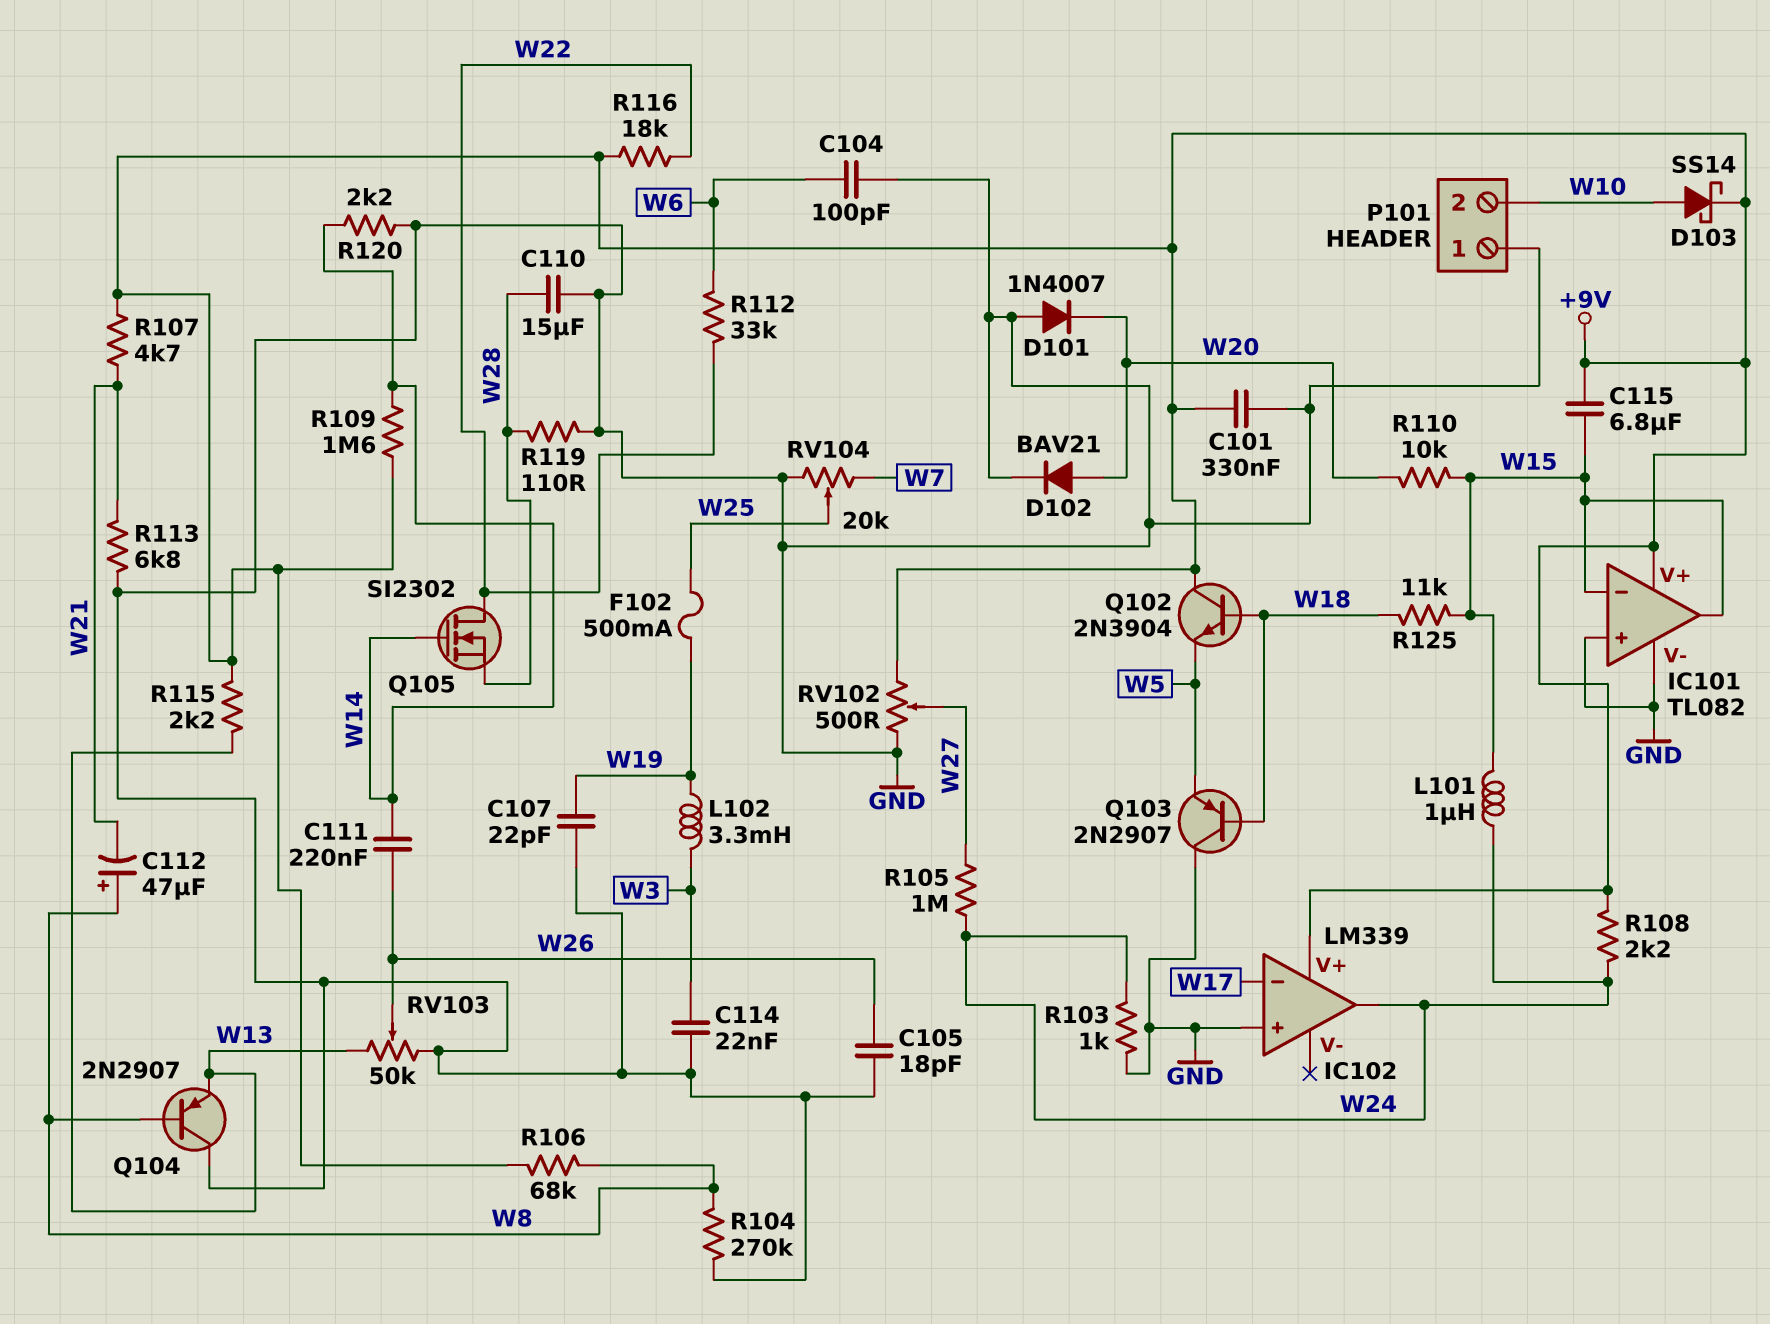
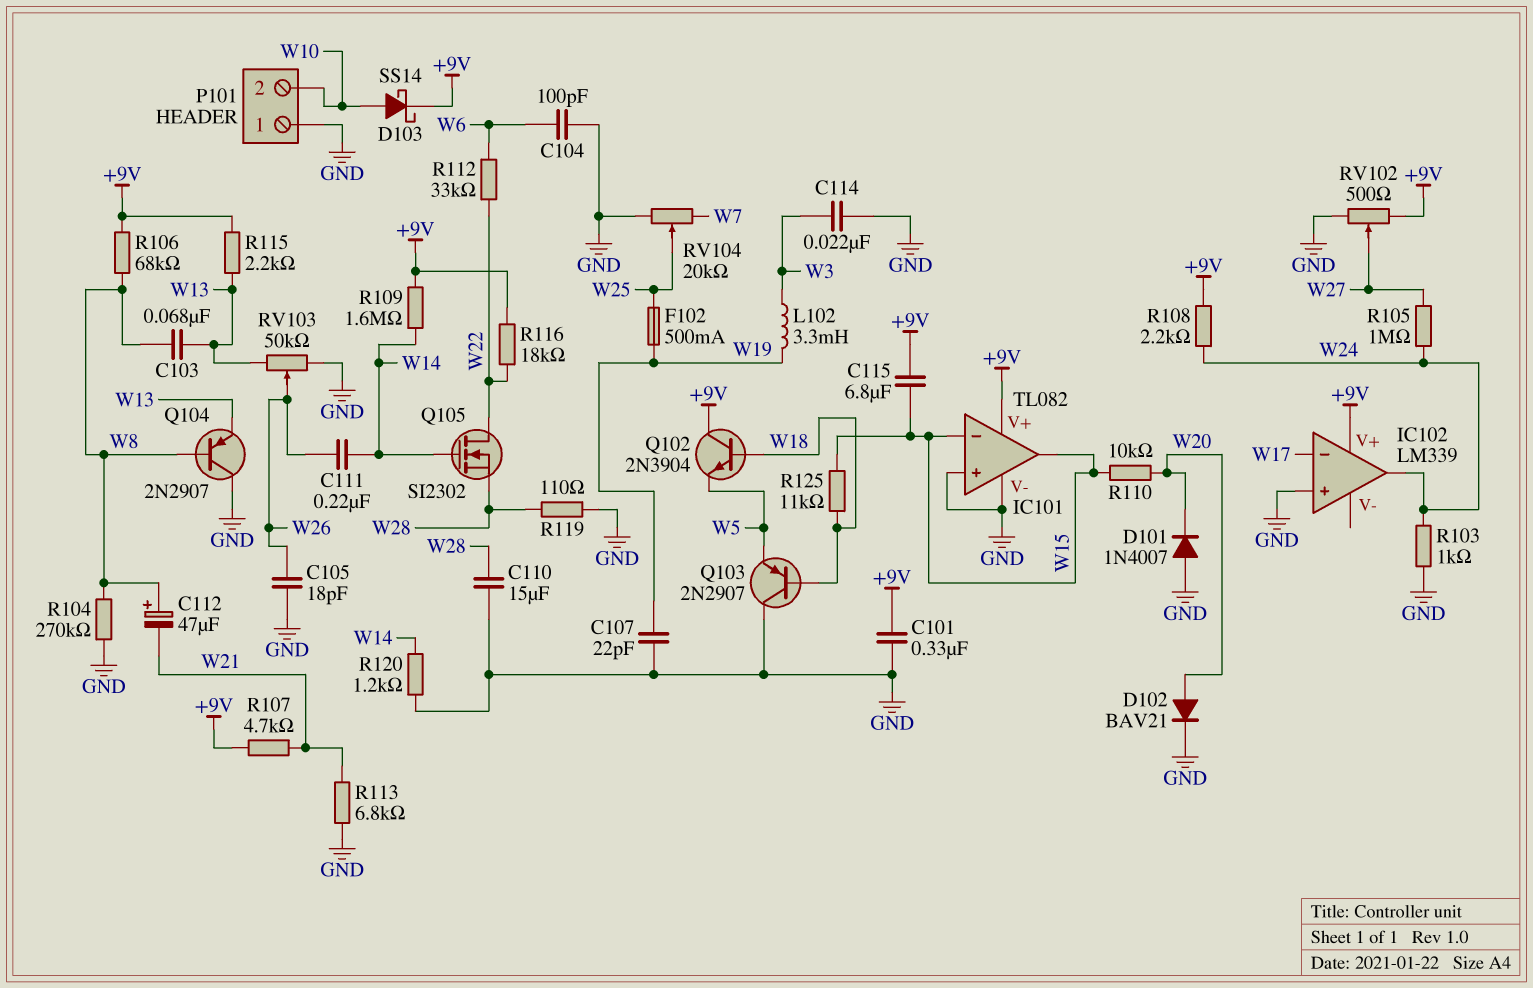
C103: none -> 68nF (W8, W13)
L101: 1uH (W15, W24) -> none
R120: 2.2k (GND, W14) -> 1.2k (GND, W14)

